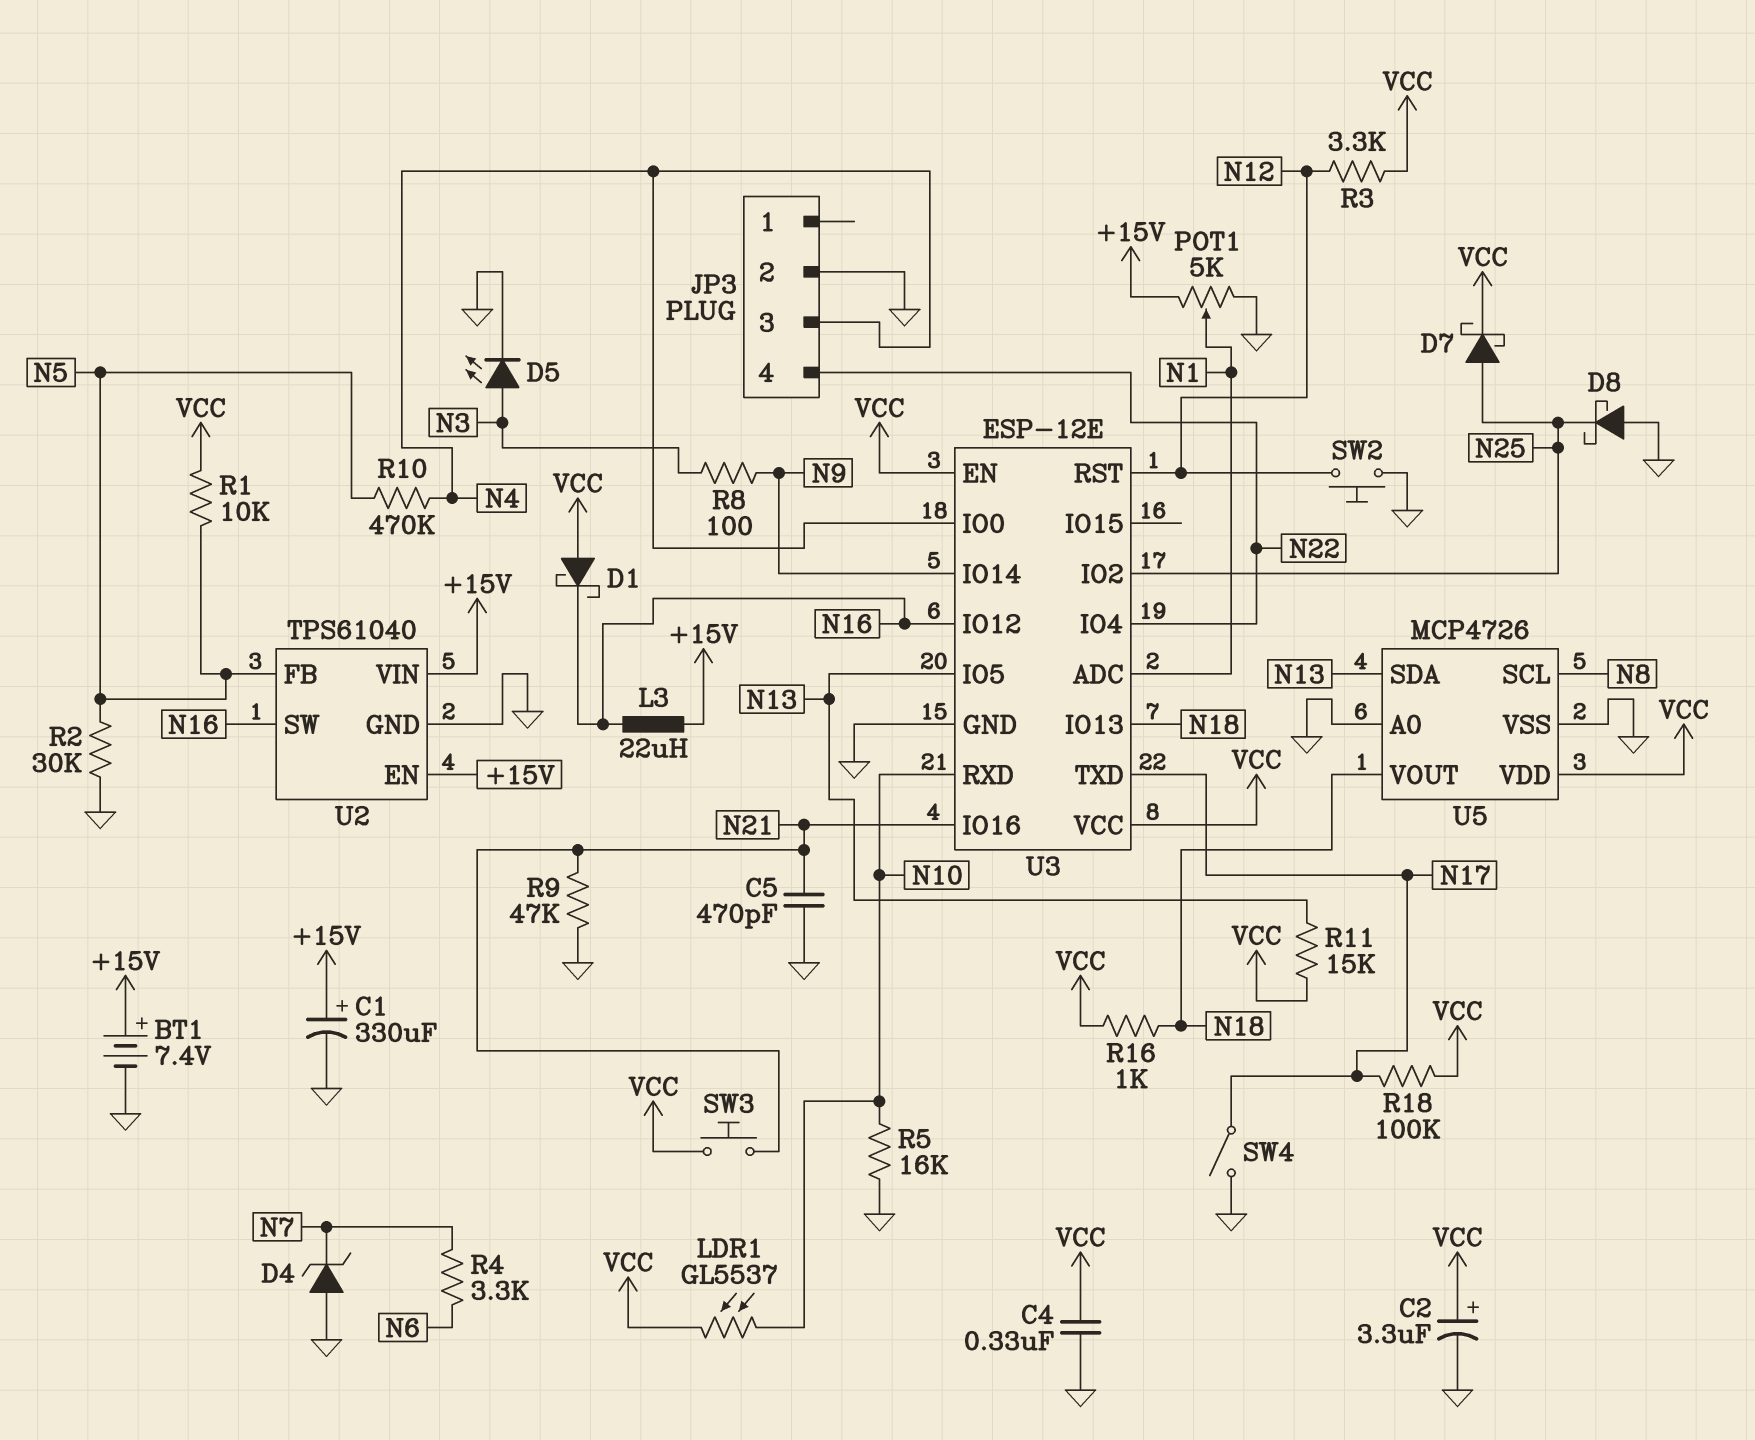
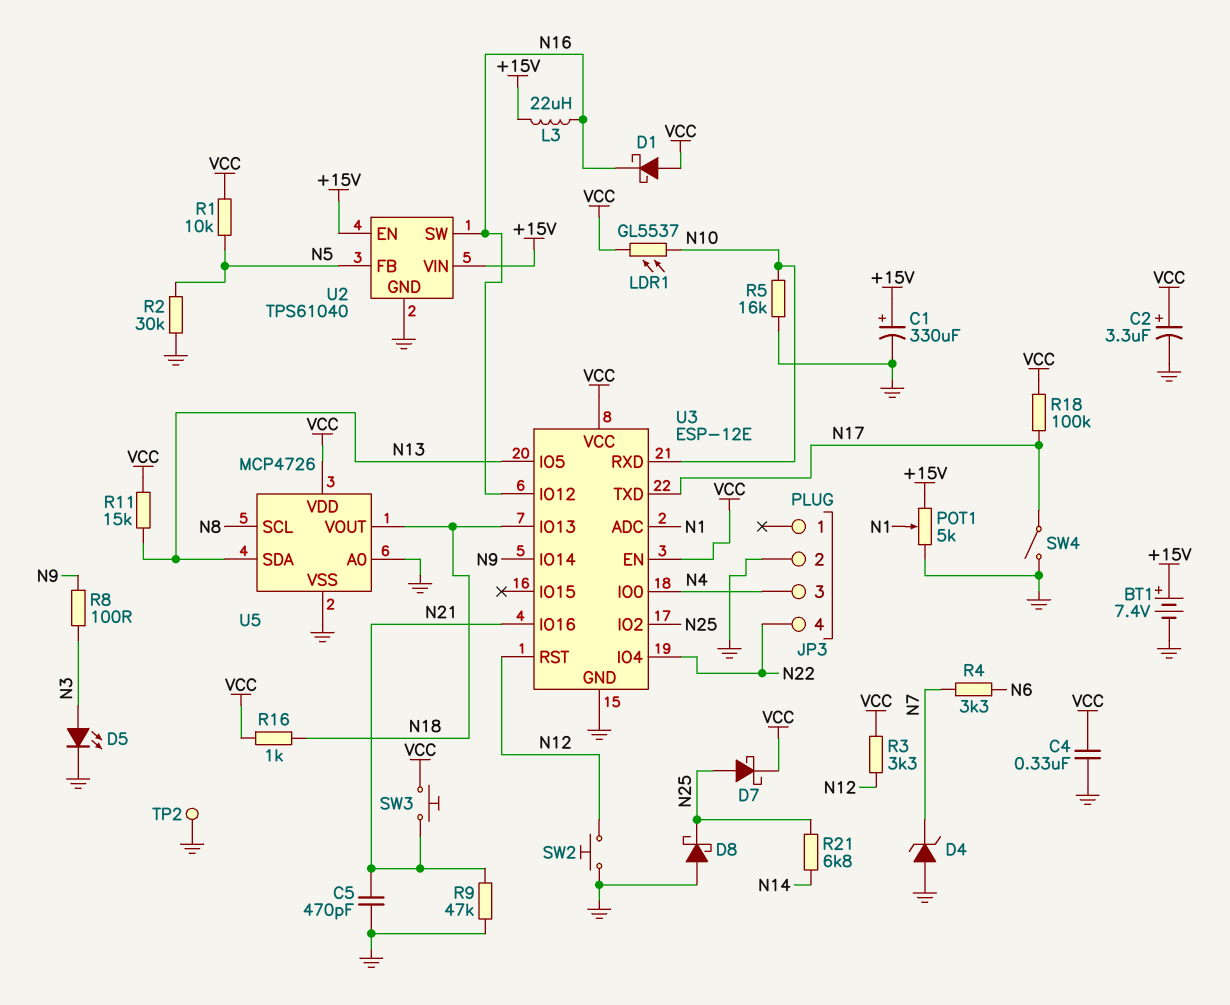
R10: 470k (N4, N5) -> none
R21: none -> 6.8k (N14, N25)
TP2: none -> test point (GND)

